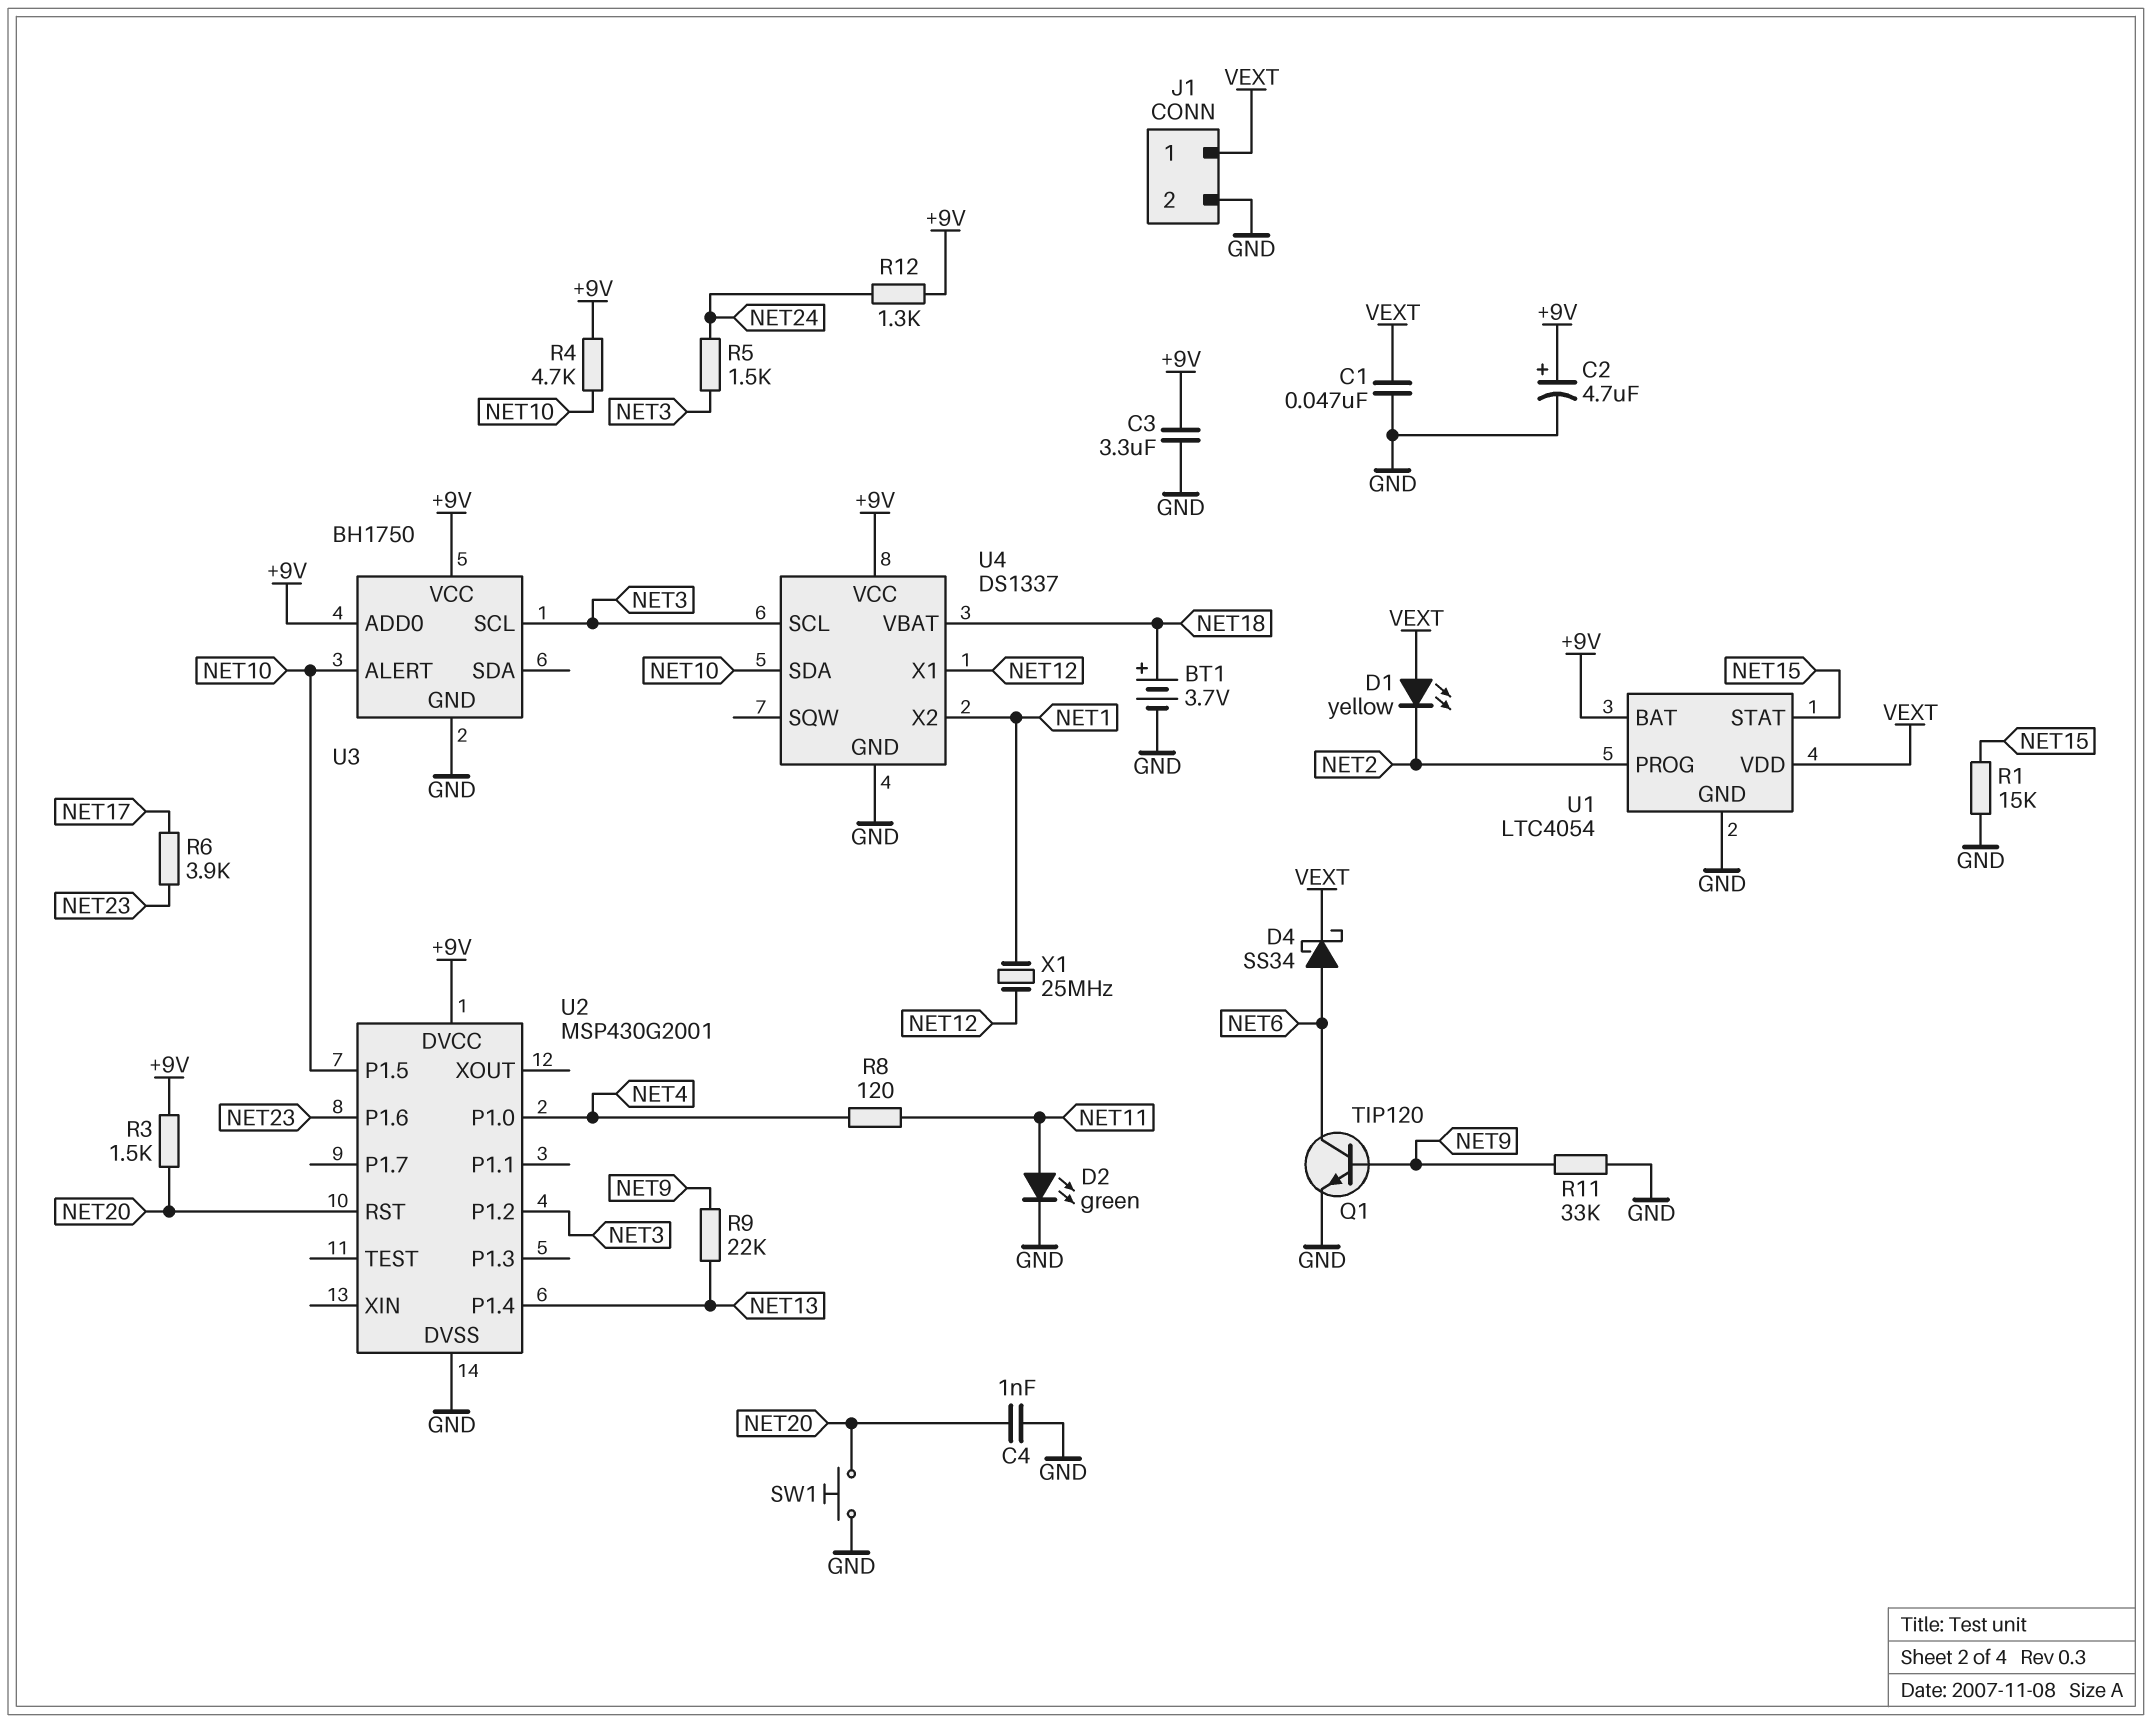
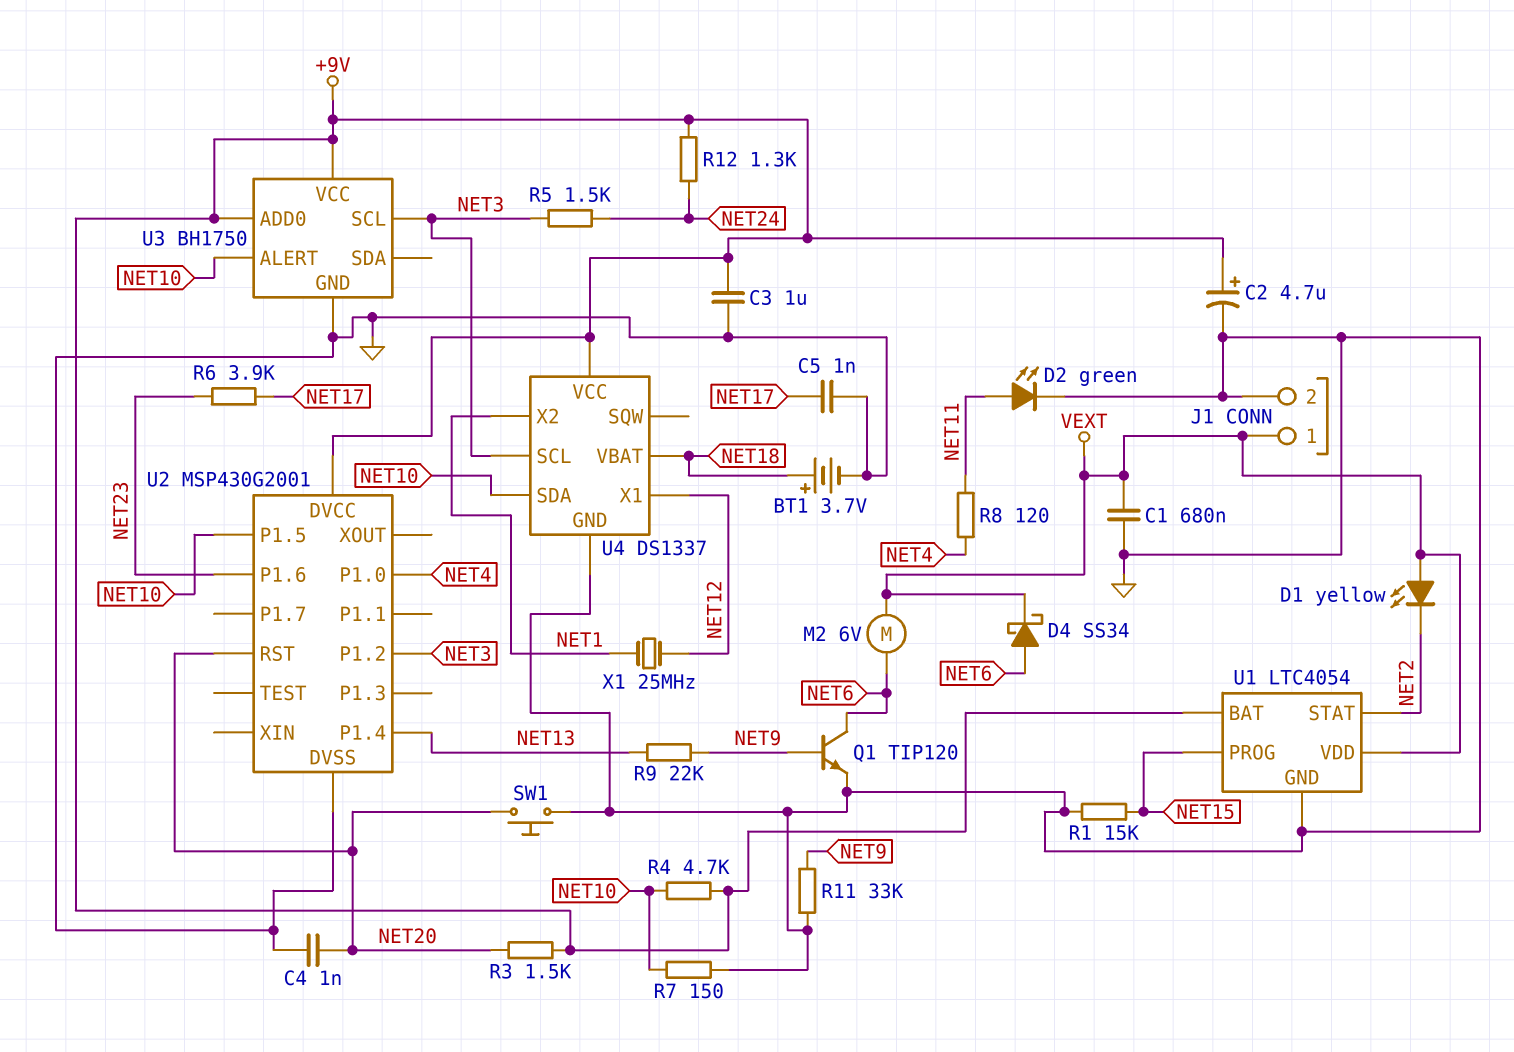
C1: 47nF (GND, VEXT) -> 680nF (GND, VEXT)
C3: 3.3uF (+9V, GND) -> 1uF (+9V, GND)
C5: none -> 1nF (GND, NET17)
M2: none -> motor 6V (NET6, VEXT)
R7: none -> 150 (GND, NET10)
U1 pin PROG: NET2 -> NET15
U1 pin STAT: NET15 -> NET2

